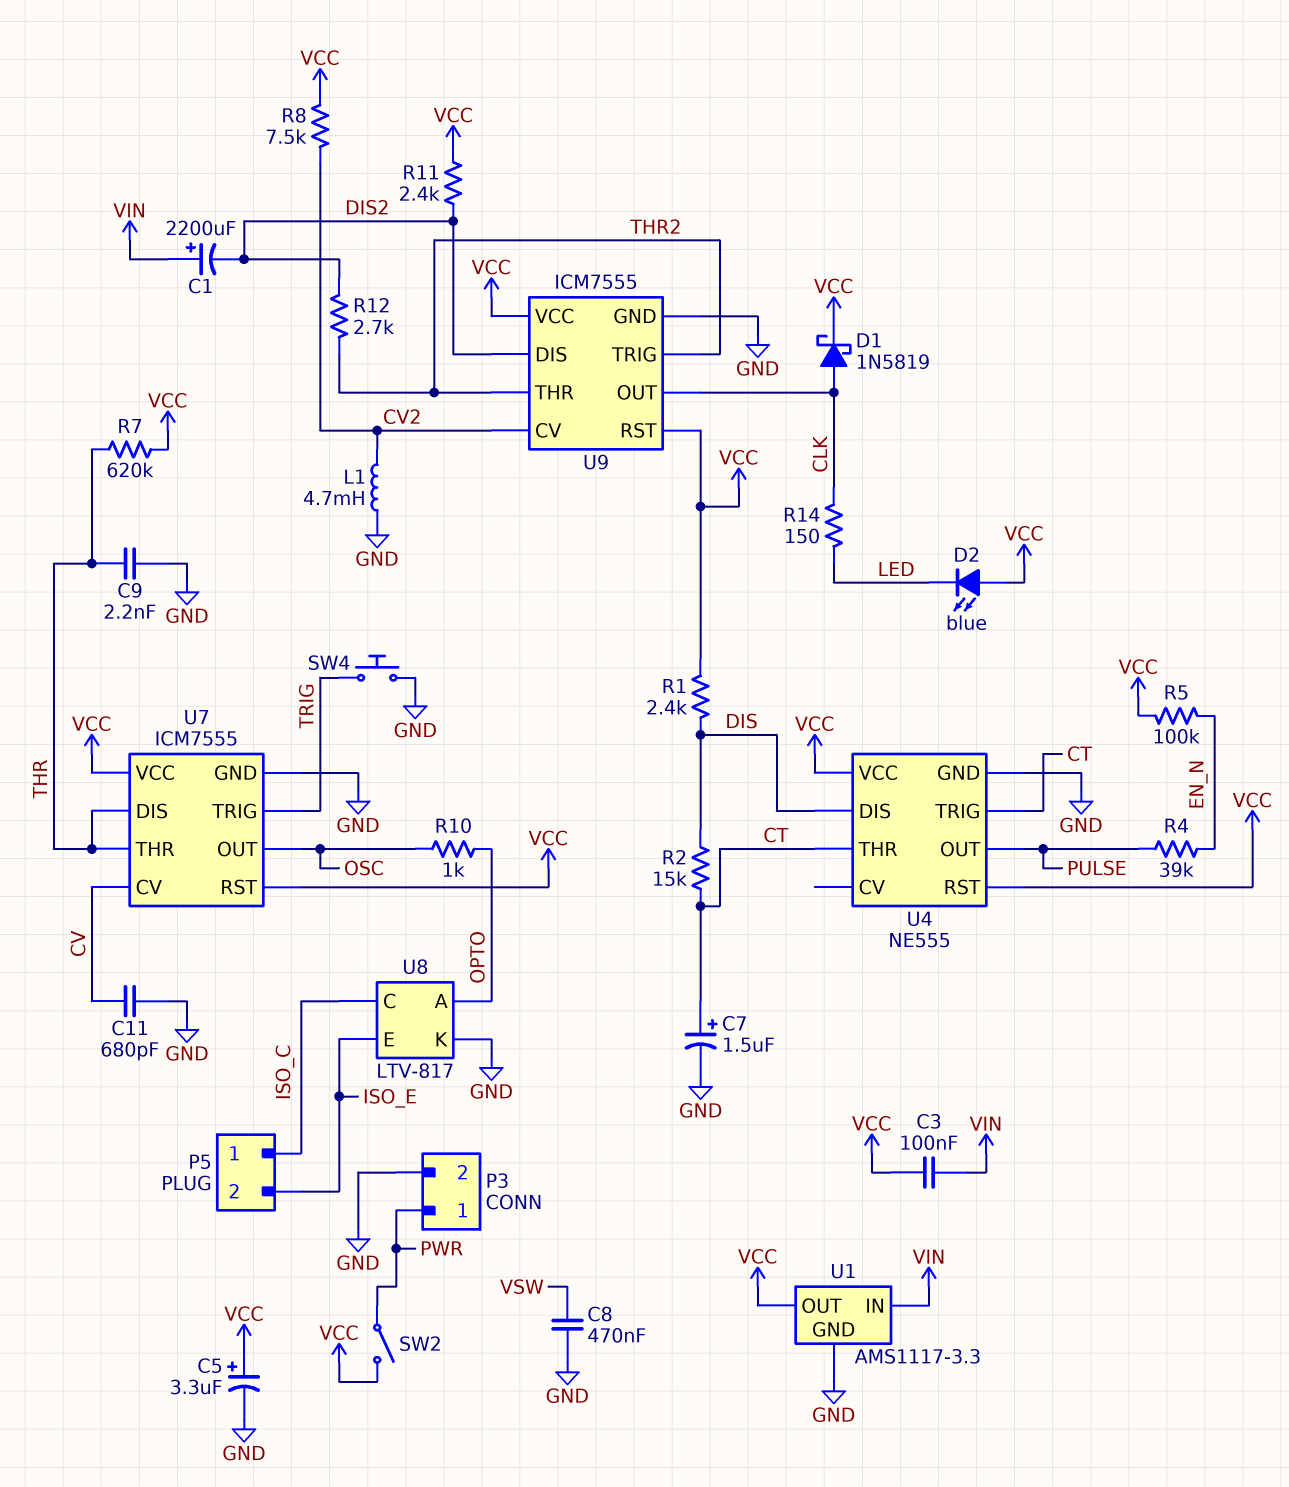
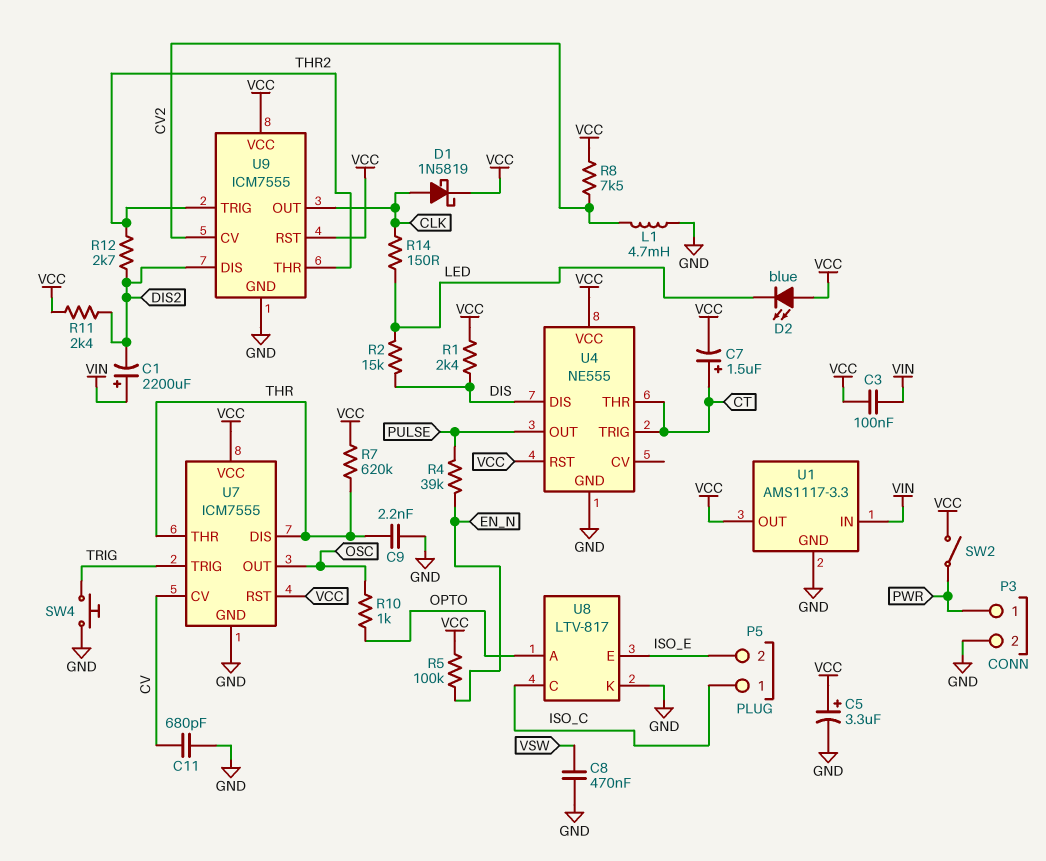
C7: 1.5uF (plus CT, minus GND) -> 1.5uF (plus CT, minus VCC)
R2: 15k (CT, DIS) -> 15k (DIS, LED)

